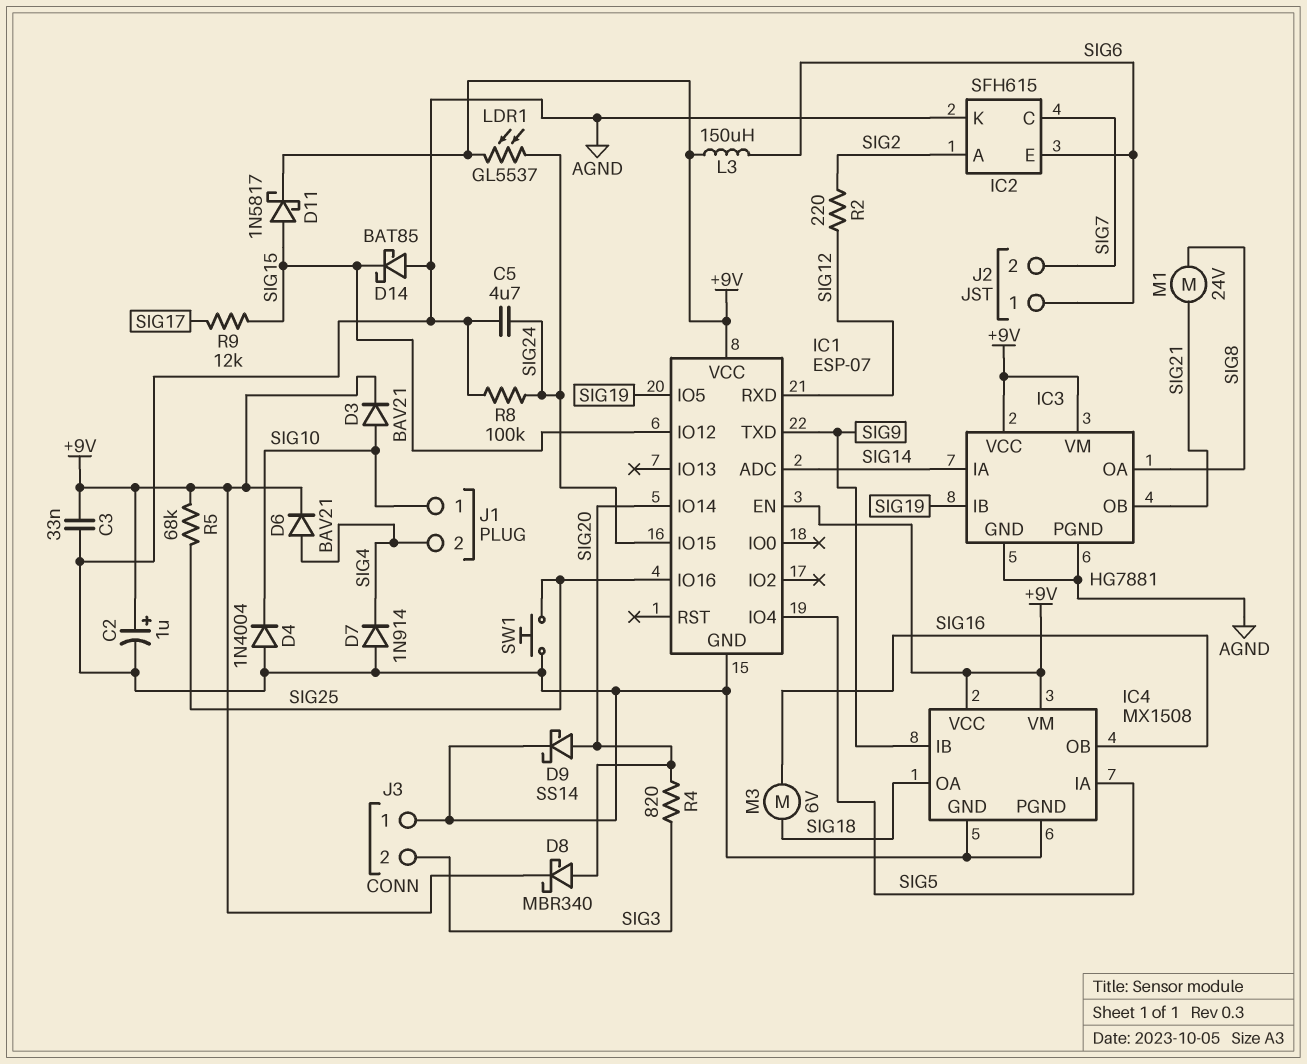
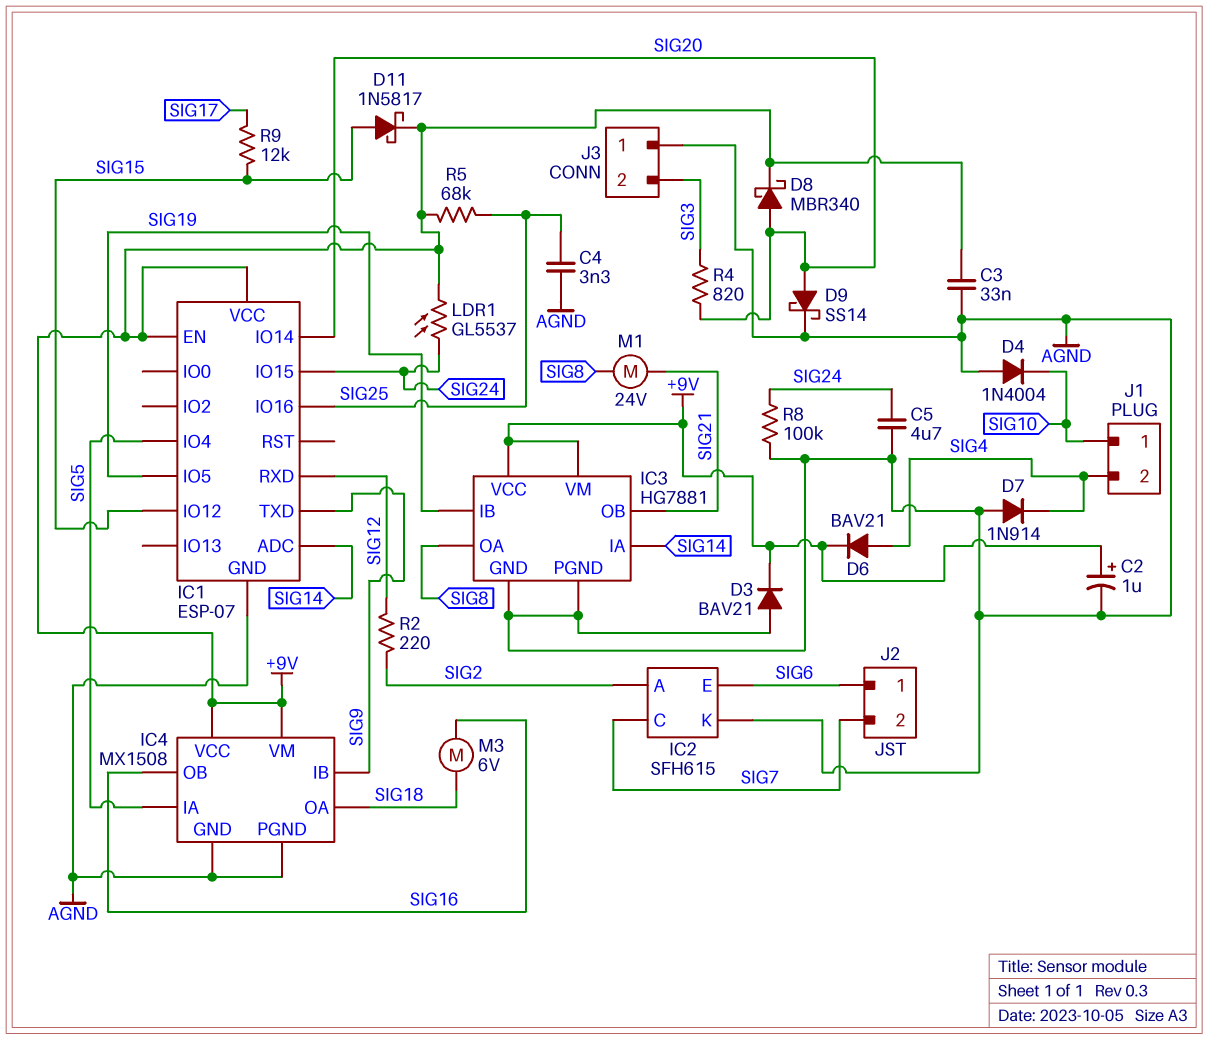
C4: none -> 3.3nF (AGND, SIG25)
D3: diode BAV21 (A SIG10, K +9V) -> diode BAV21 (A AGND, K +9V)
D14: schottky BAT85 (A AGND, K SIG15) -> none
L3: 150uH (+9V, SIG6) -> none
SW1: button (AGND, SIG25) -> none

